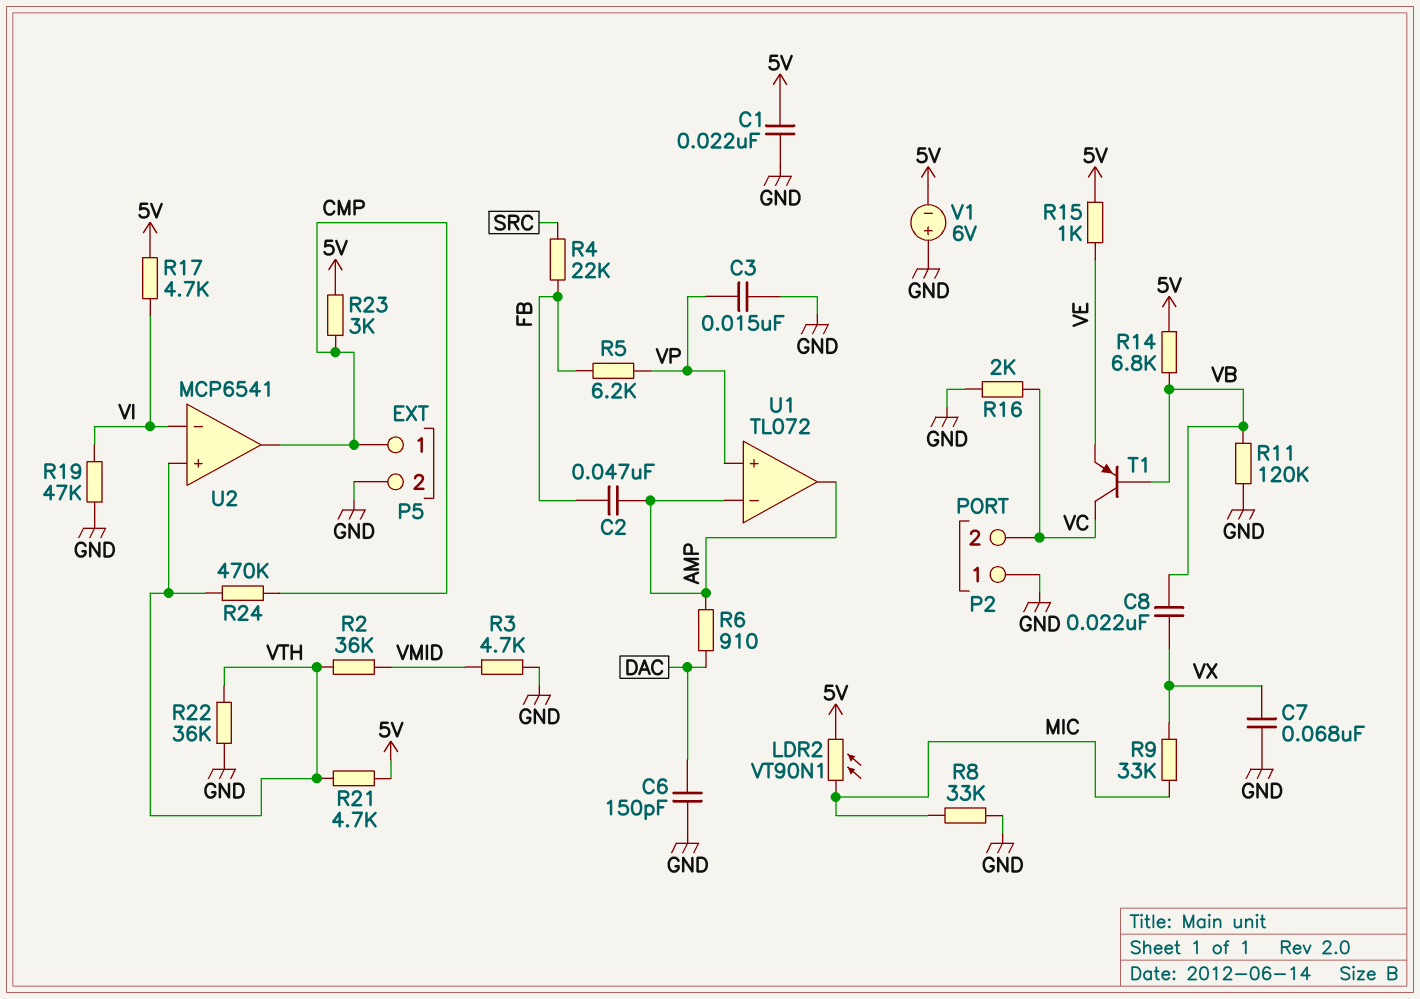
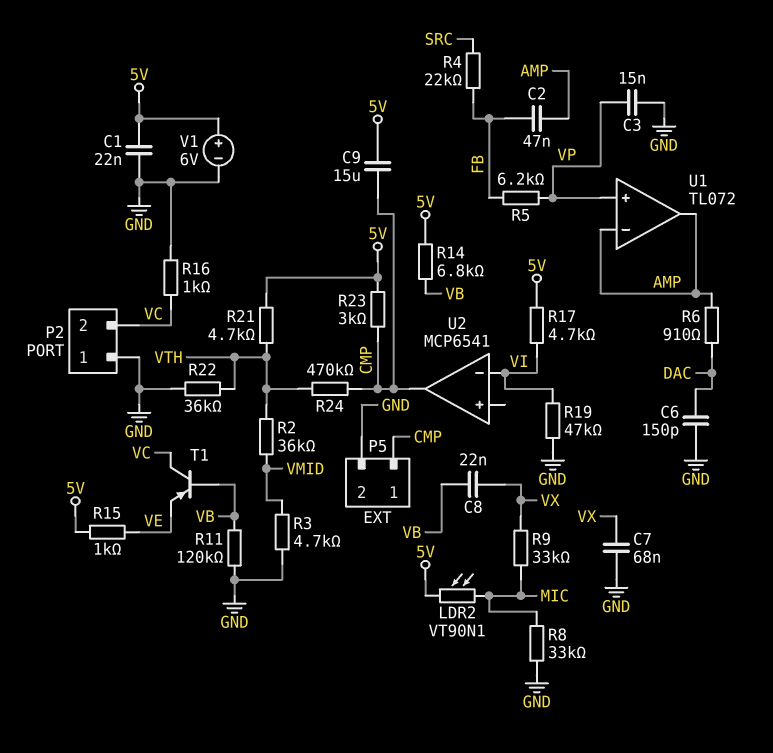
C9: none -> 15uF (5V, CMP)
R16: 2k (GND, VC) -> 1k (GND, VC)
U2 pin in+: VTH -> none
V1: 6V (plus GND, minus 5V) -> 6V (plus 5V, minus GND)

